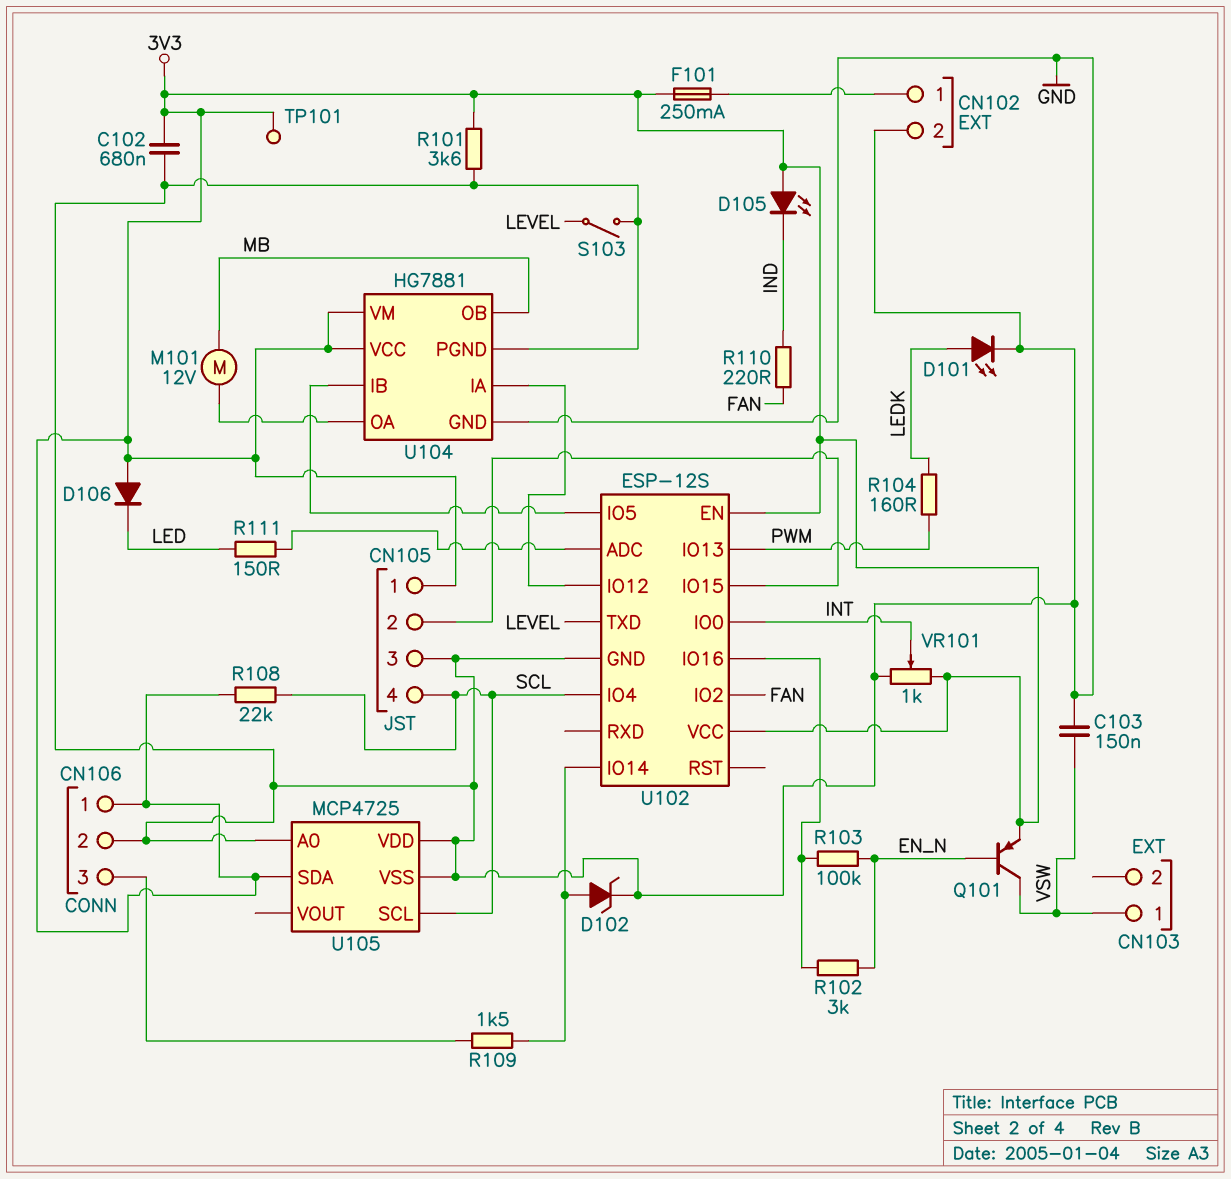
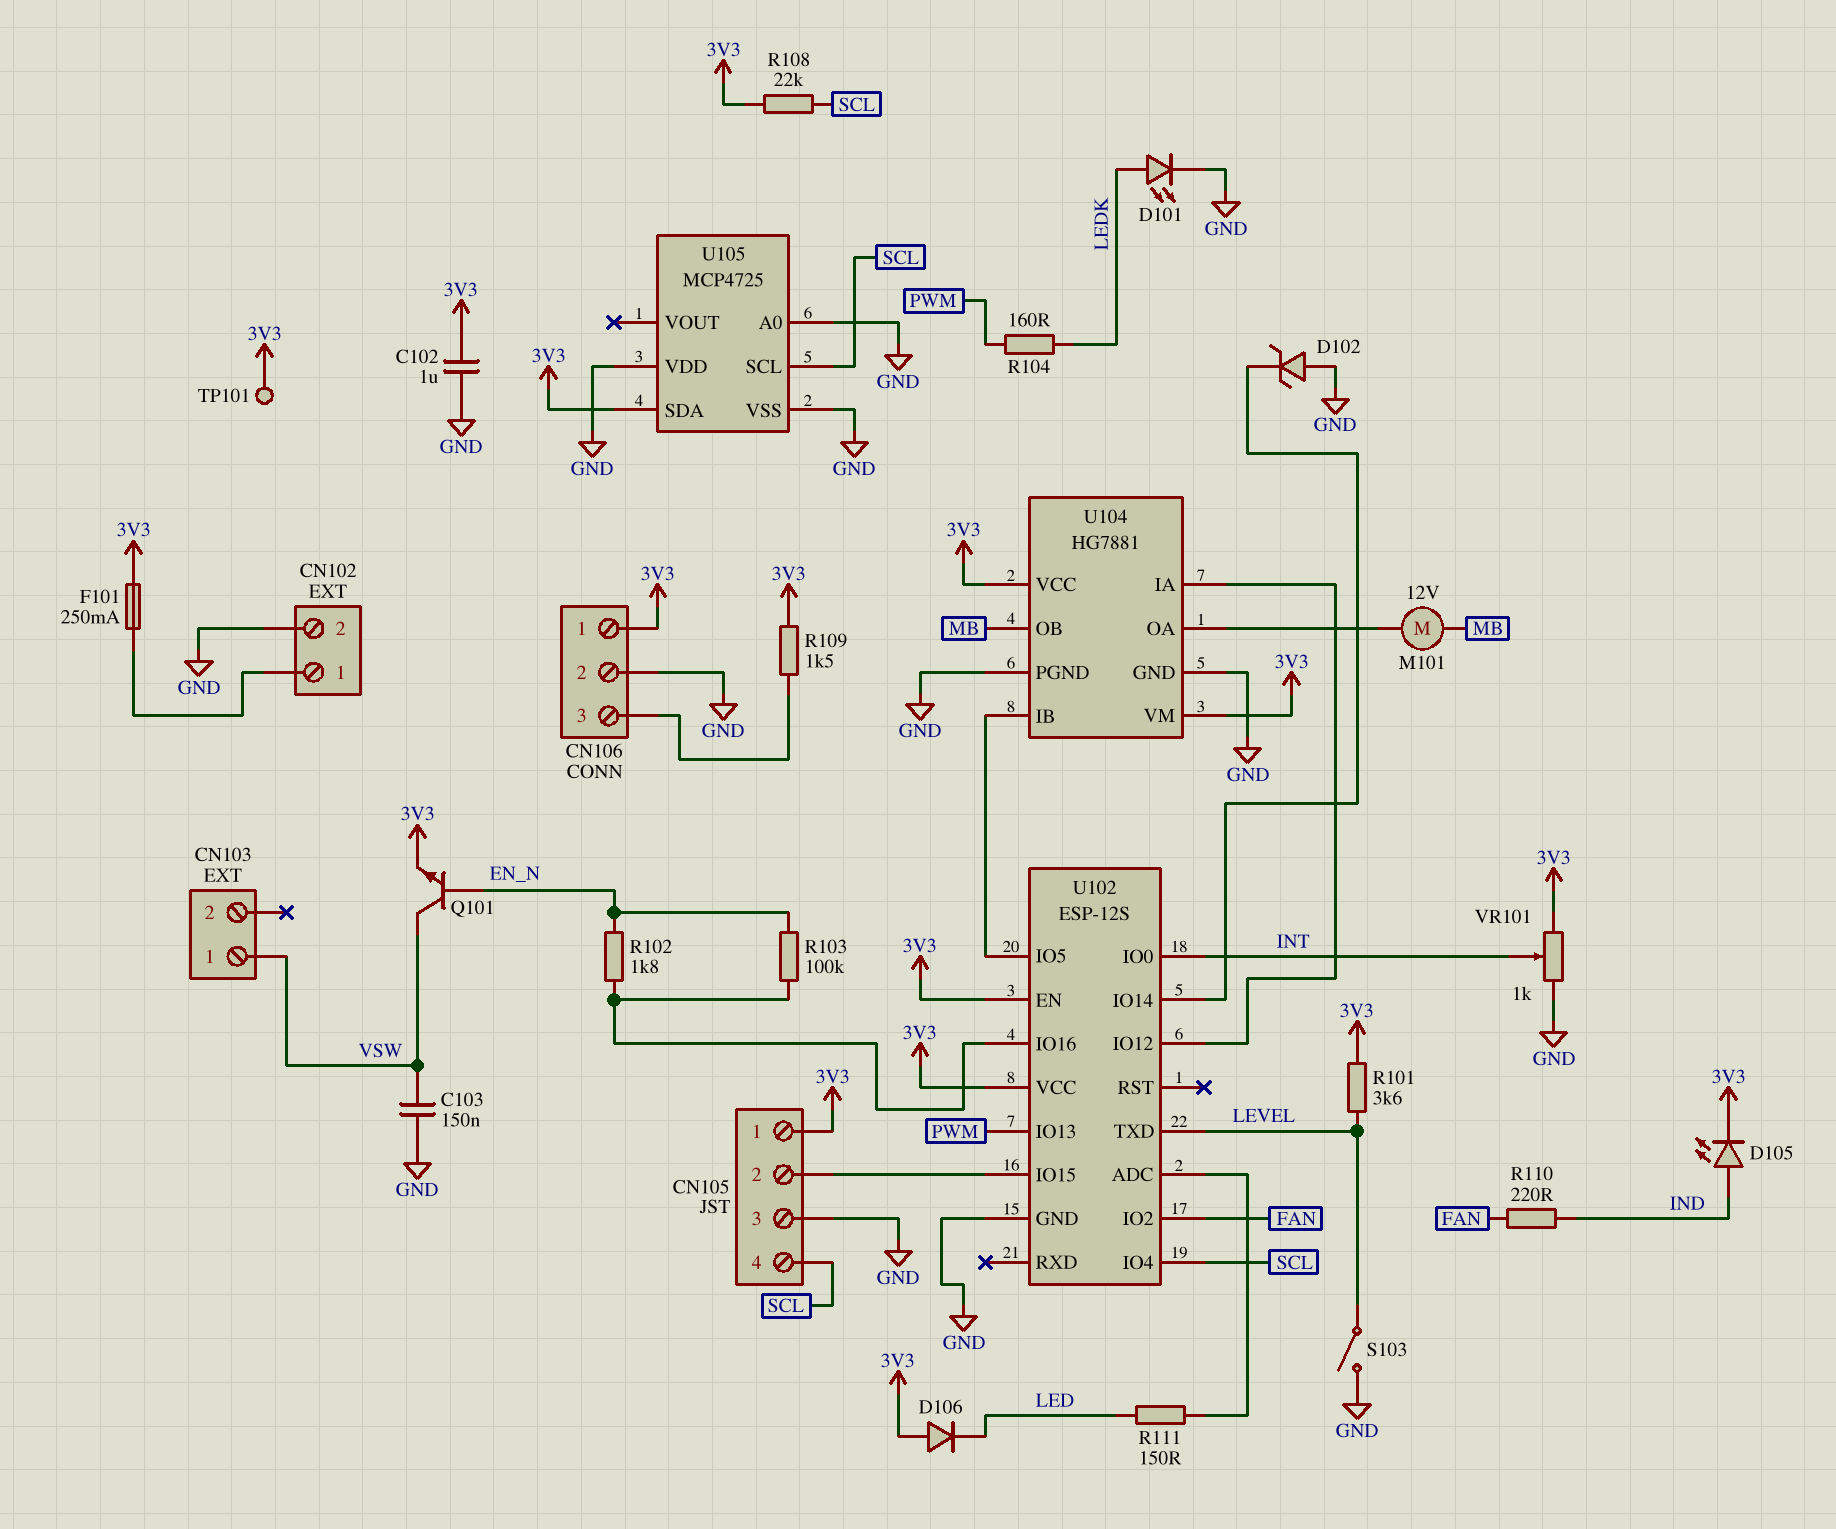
C102: 680nF (3V3, GND) -> 1uF (3V3, GND)
D102: zener (A U102/IO14, K GND) -> zener (A GND, K U102/IO14)
D105: LED (A 3V3, K IND) -> LED (A IND, K 3V3)
Q101: PNP (B EN_N, C VSW, E 3V3) -> NPN (B EN_N, C VSW, E 3V3)
R101: 3.6k (3V3, GND) -> 3.6k (3V3, LEVEL)
R102: 3k (EN_N, U102/IO16) -> 1.8k (EN_N, U102/IO16)
R109: 1.5k (CN106/3, U102/IO14) -> 1.5k (3V3, CN106/3)

